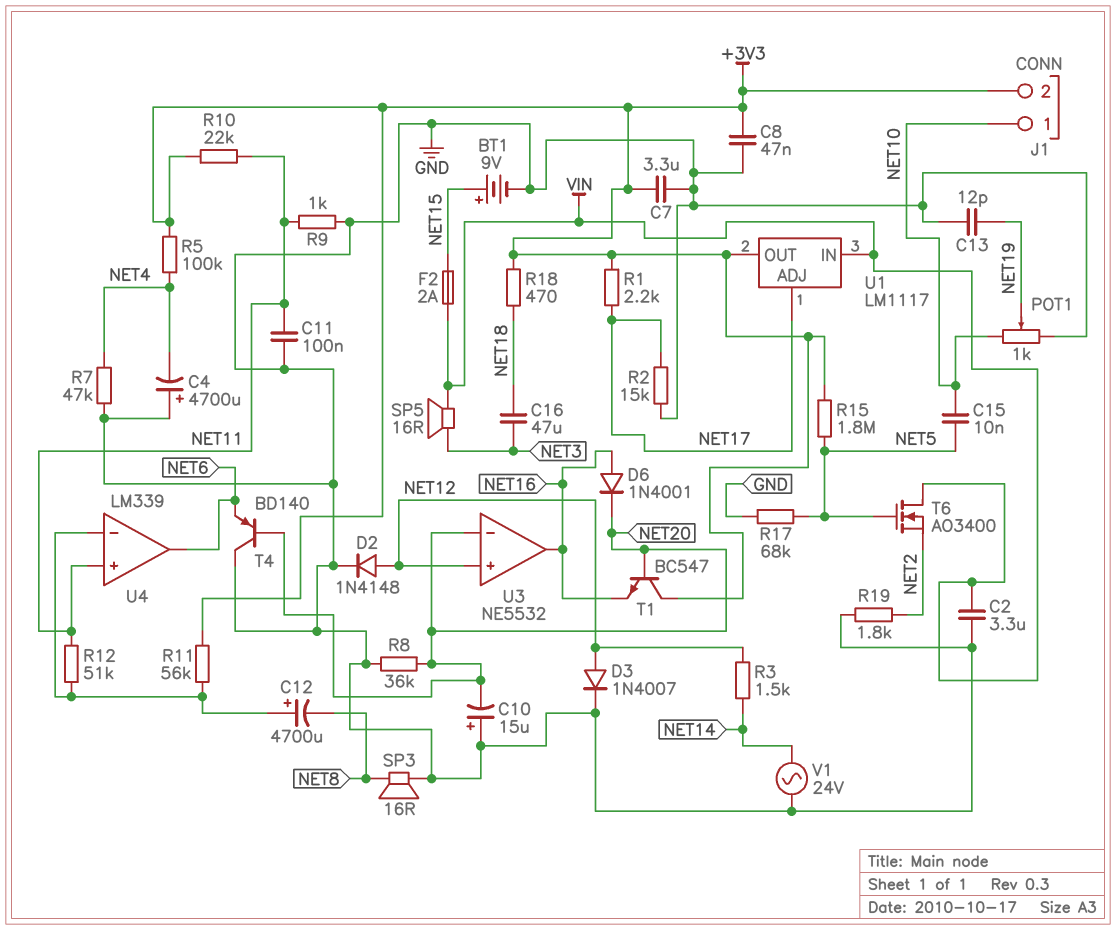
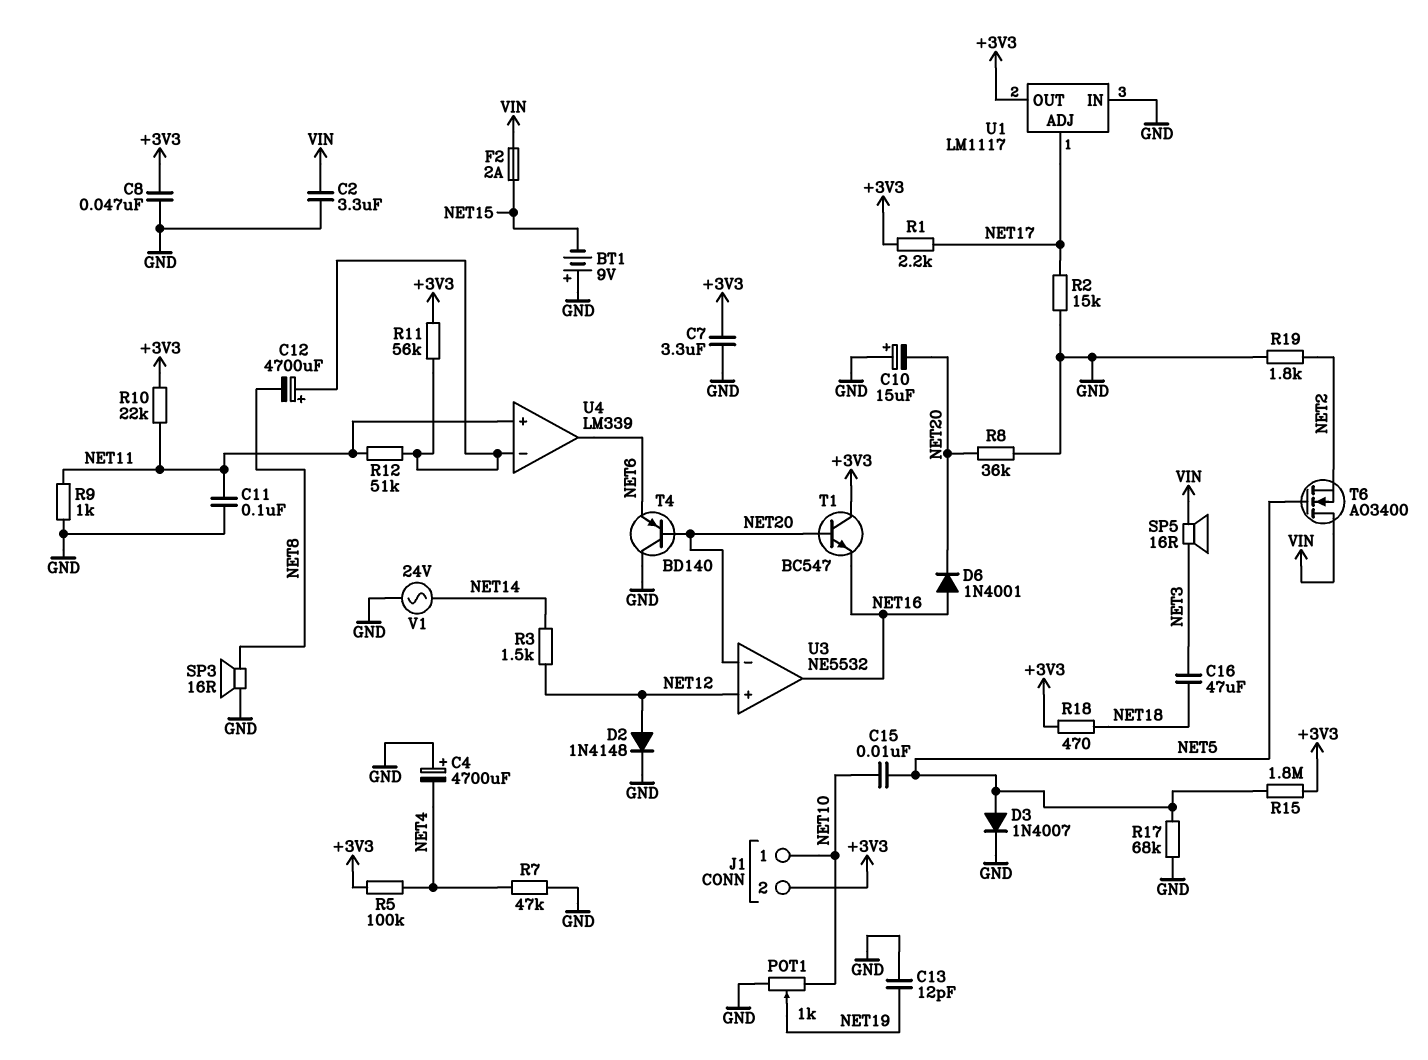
BT1: 9V (plus NET15, minus GND) -> 9V (plus GND, minus NET15)
D3: diode 1N4007 (A NET12, K GND) -> diode 1N4007 (A NET5, K GND)
U1 pin IN: VIN -> GND

